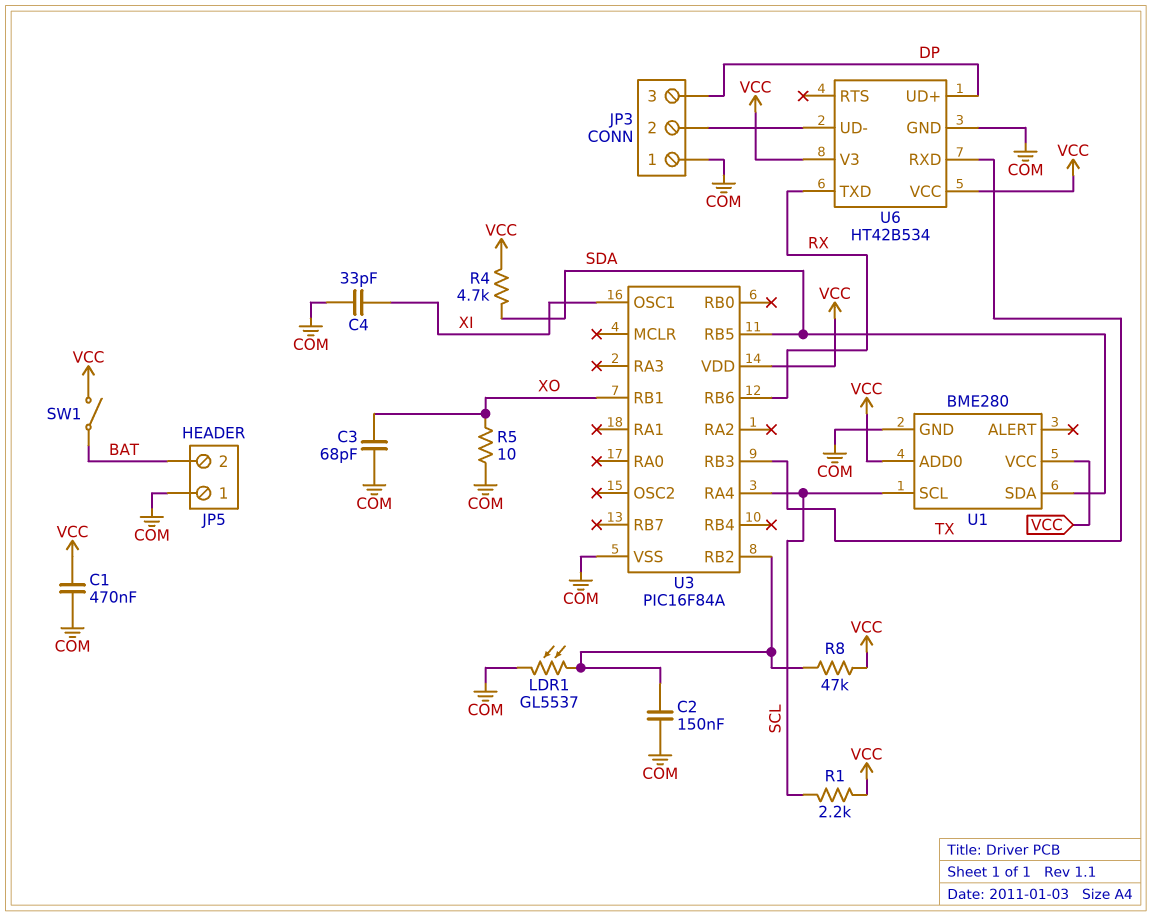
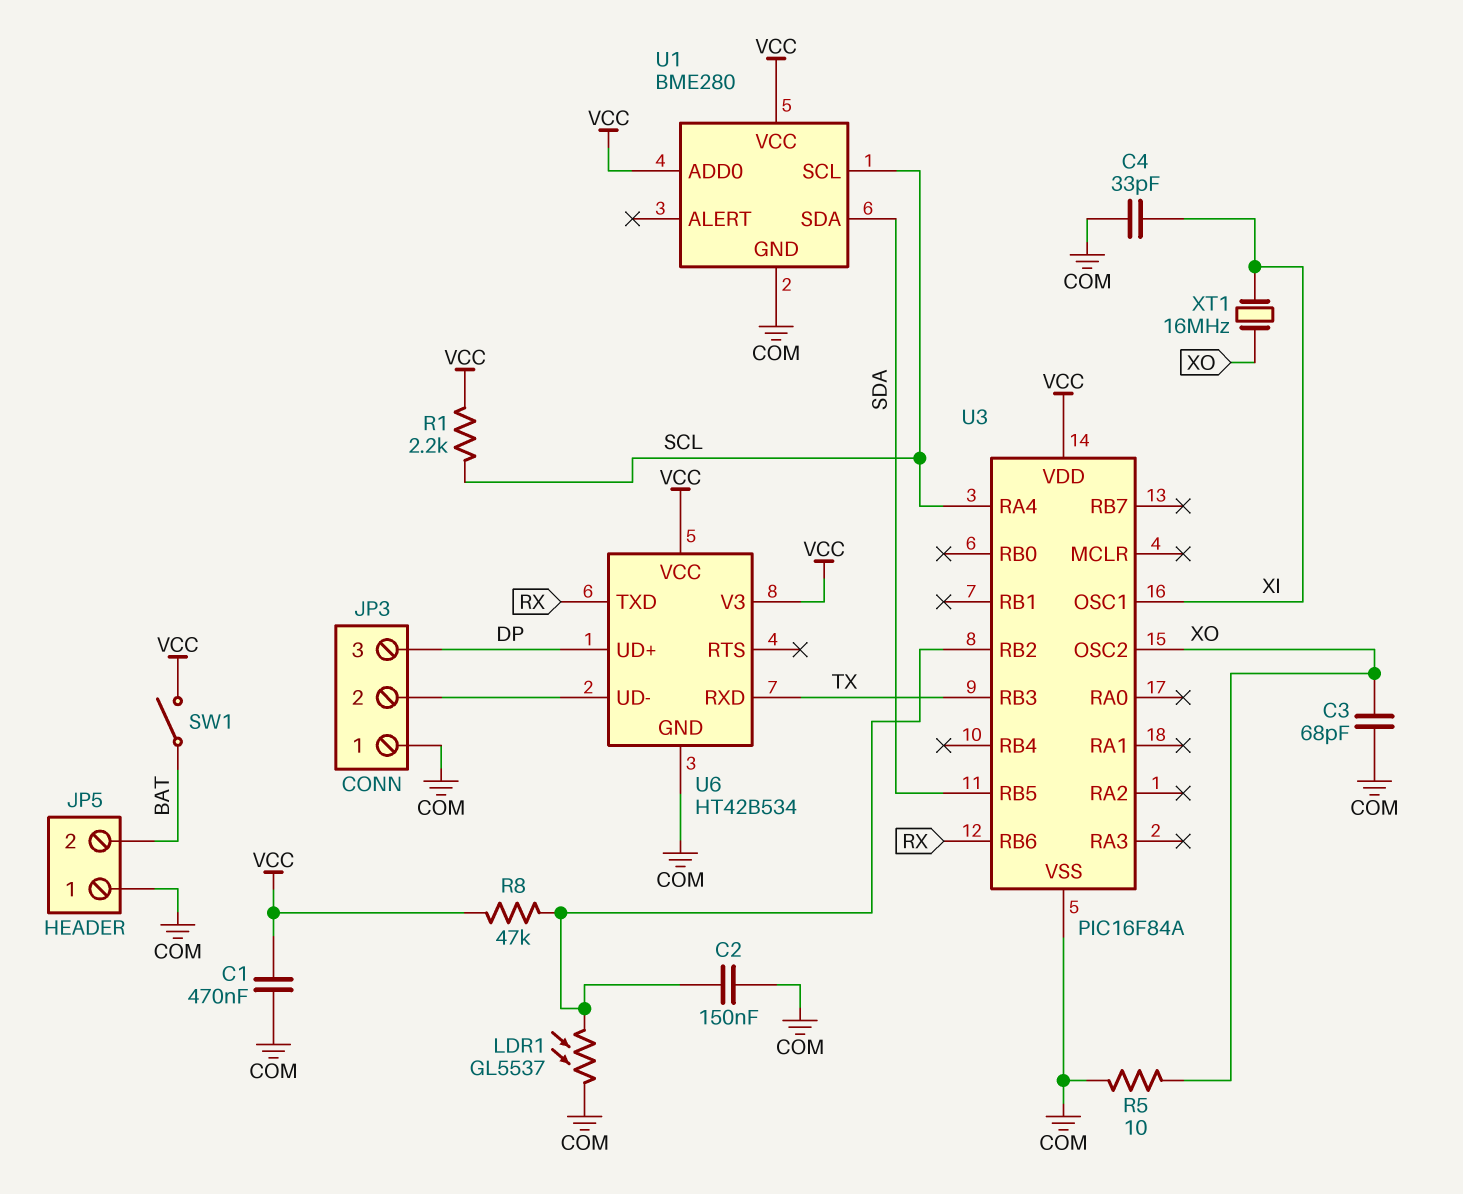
R4: 4.7k (SDA, VCC) -> none
U3 pin OSC2: none -> XO
U3 pin RB1: XO -> none
XT1: none -> 16MHz (XI, XO)

